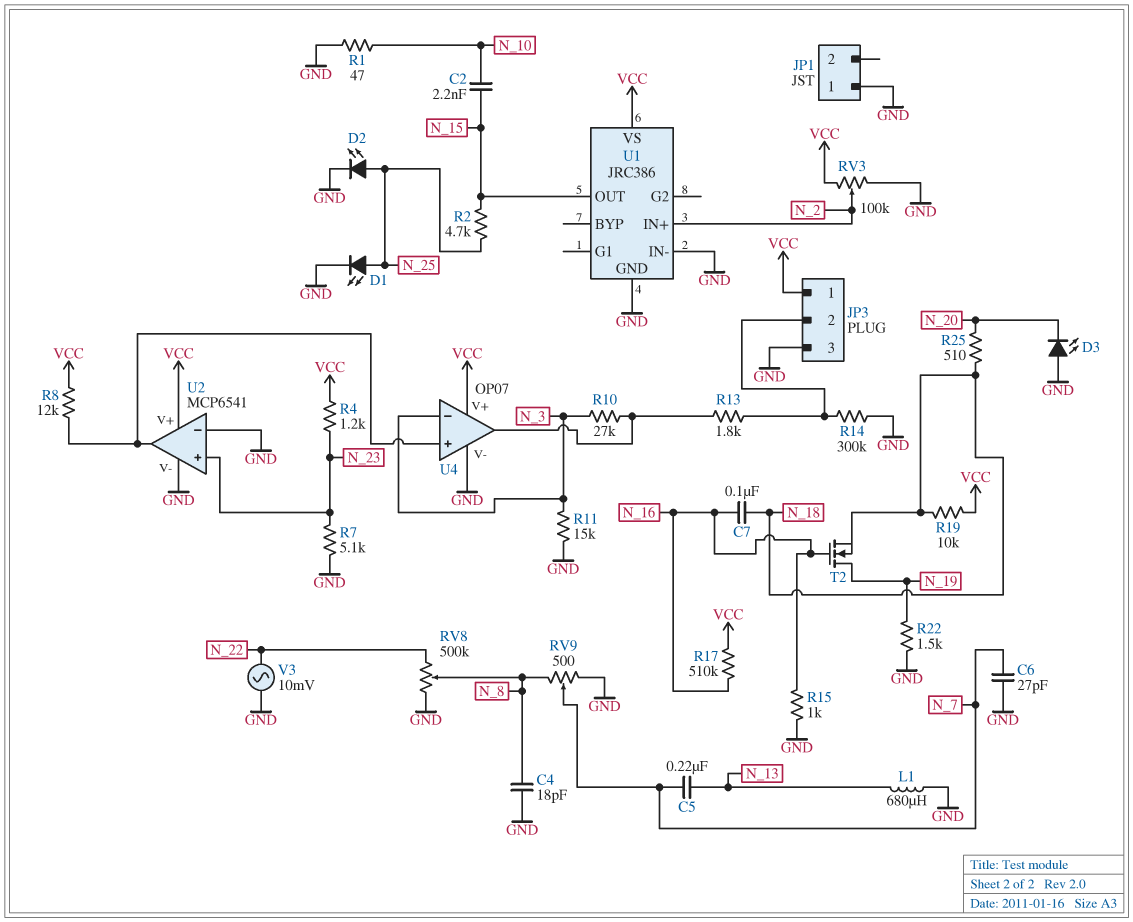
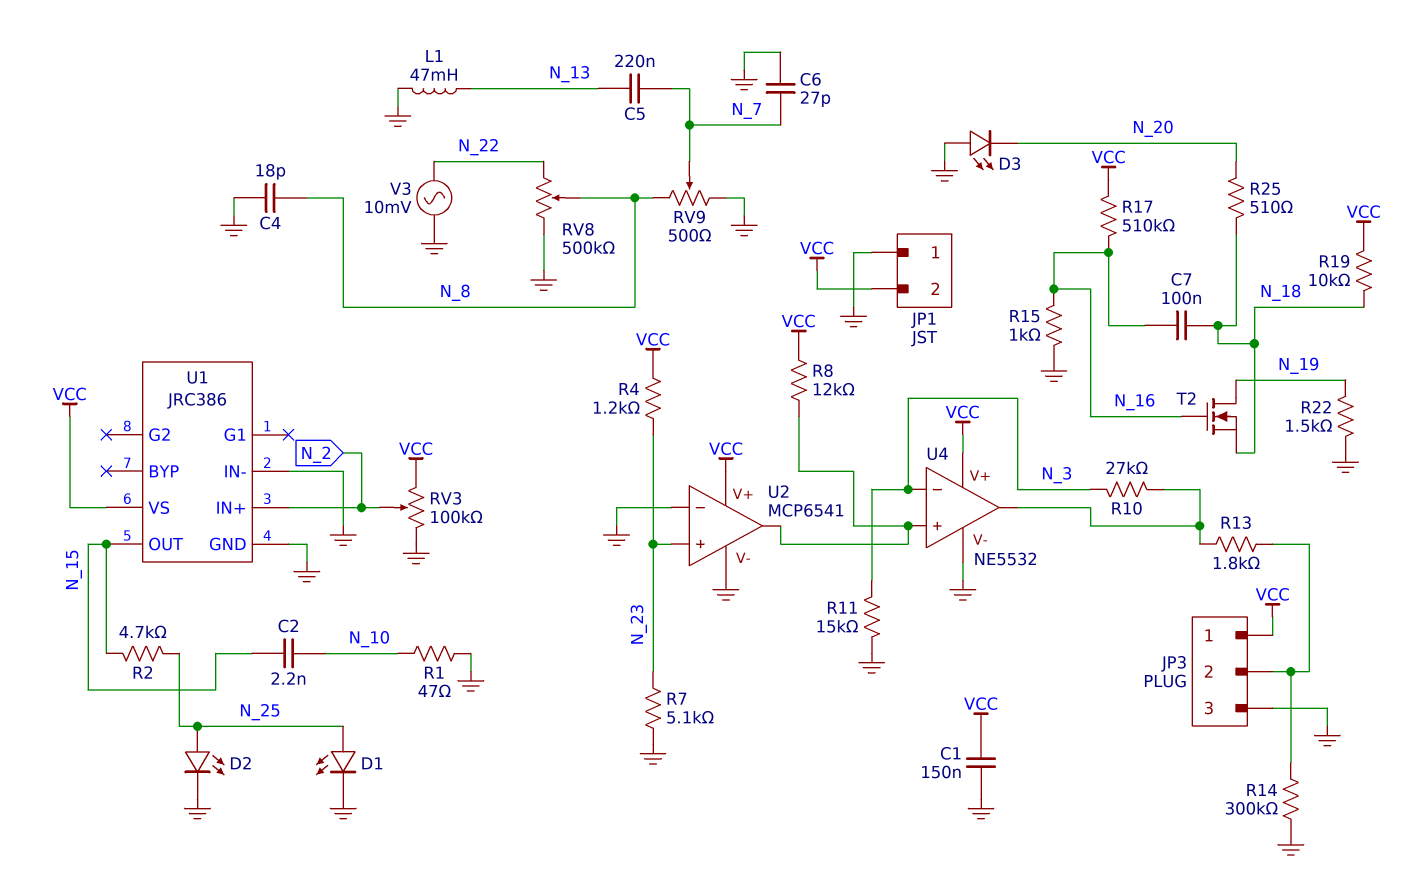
C1: none -> 150nF (GND, VCC)
JP1 pin 2: none -> VCC
L1: 680uH (GND, N_13) -> 47mH (GND, N_13)
U4: OP07 -> NE5532

